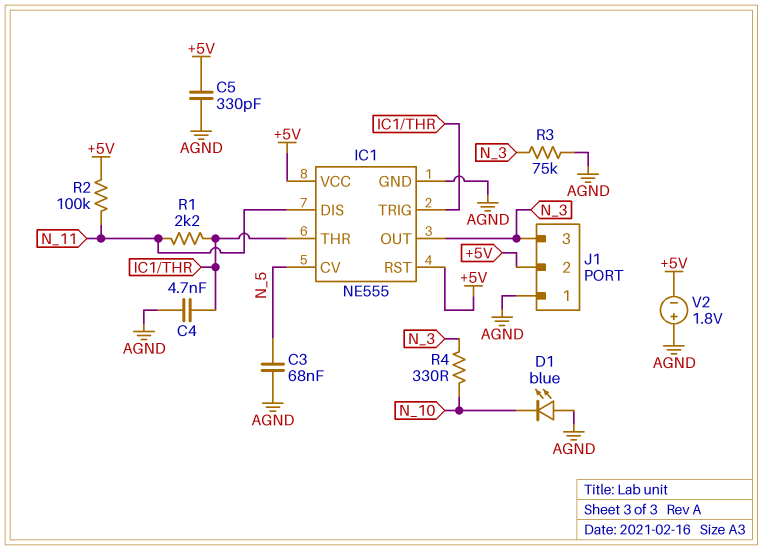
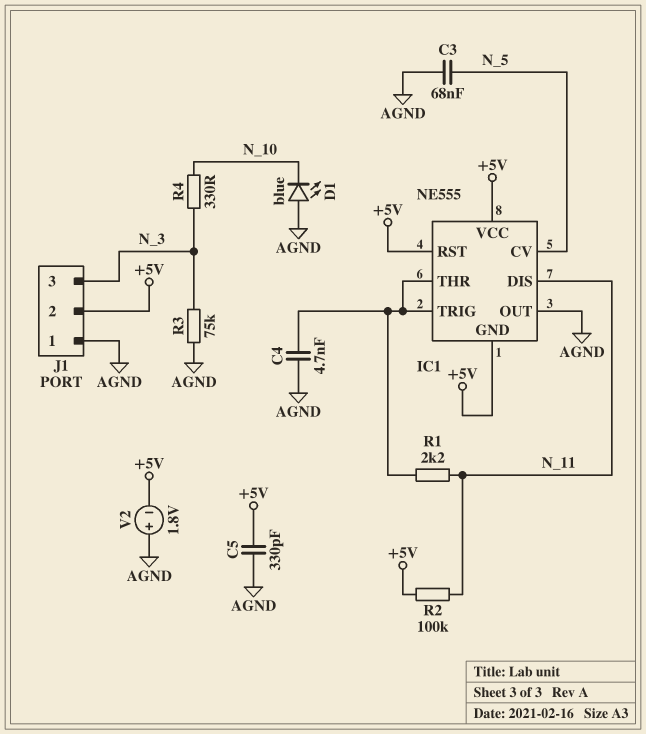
IC1 pin GND: AGND -> +5V
IC1 pin OUT: N_3 -> AGND

